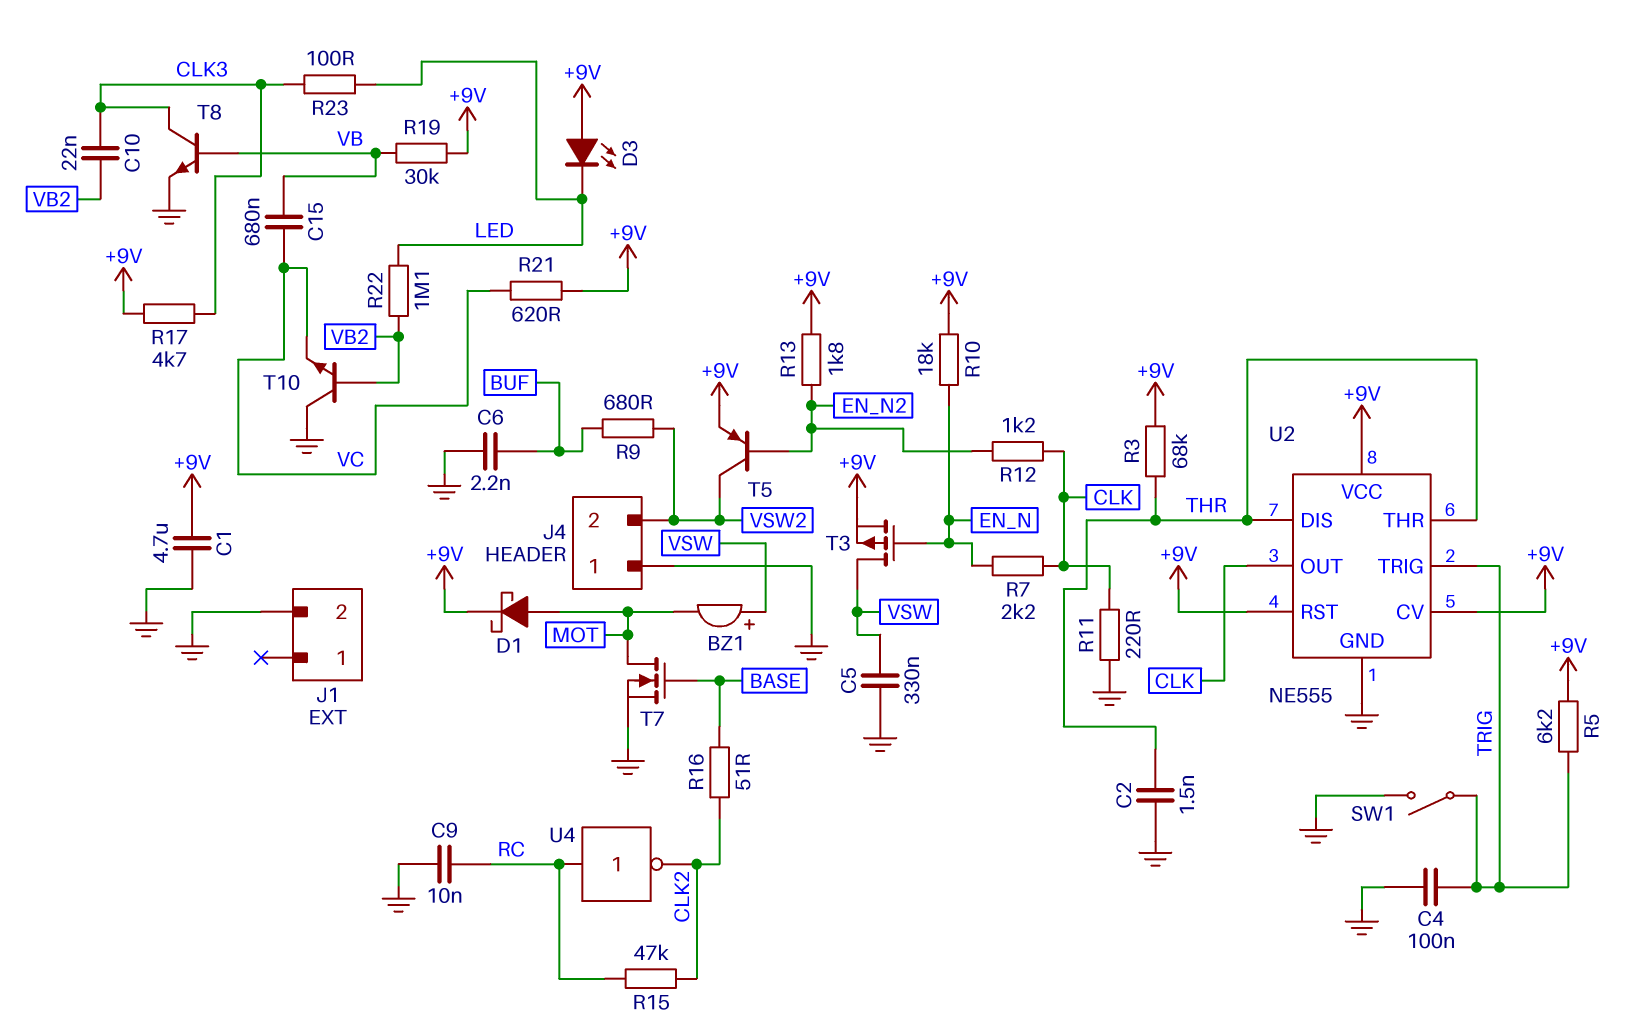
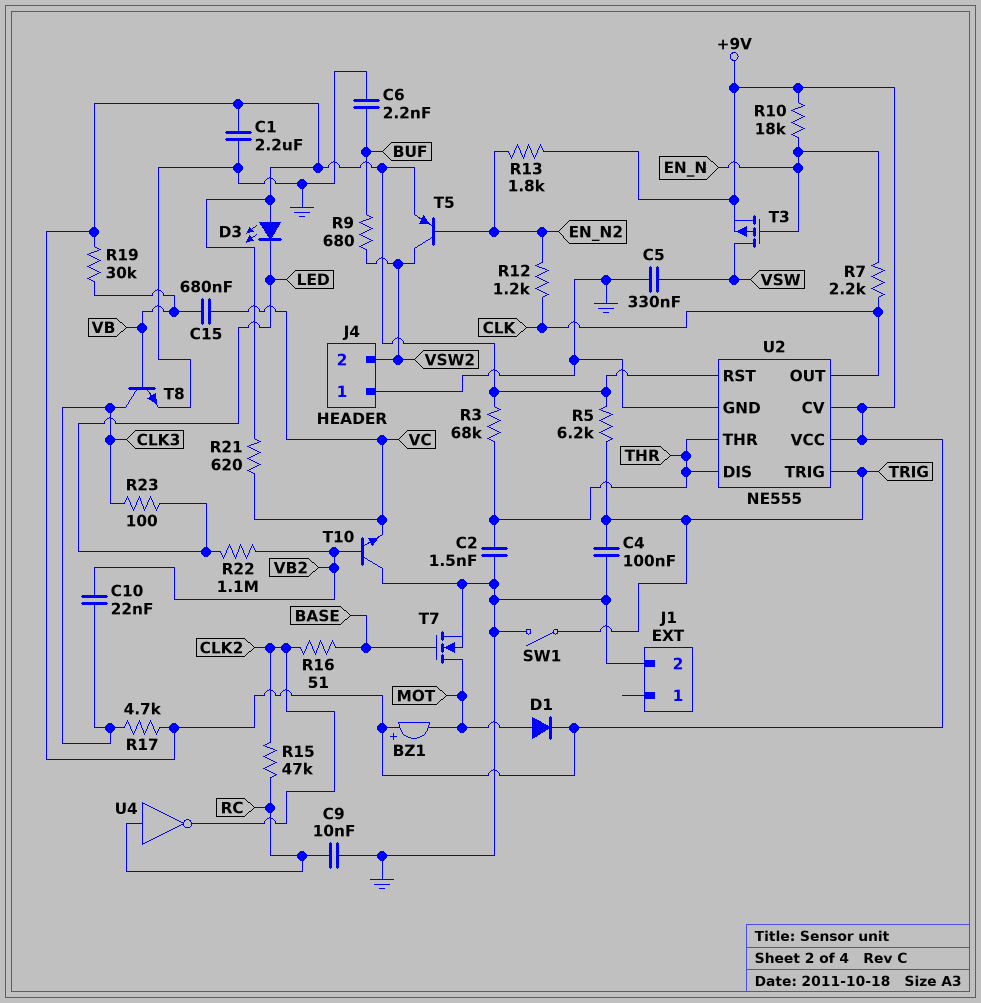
BZ1: buzzer (plus VSW, minus MOT) -> buzzer (plus +9V, minus MOT)
C1: 4.7uF (+9V, GND) -> 2.2uF (+9V, GND)
D1: schottky (A MOT, K +9V) -> diode (A MOT, K +9V)
R11: 220 (CLK, GND) -> none

